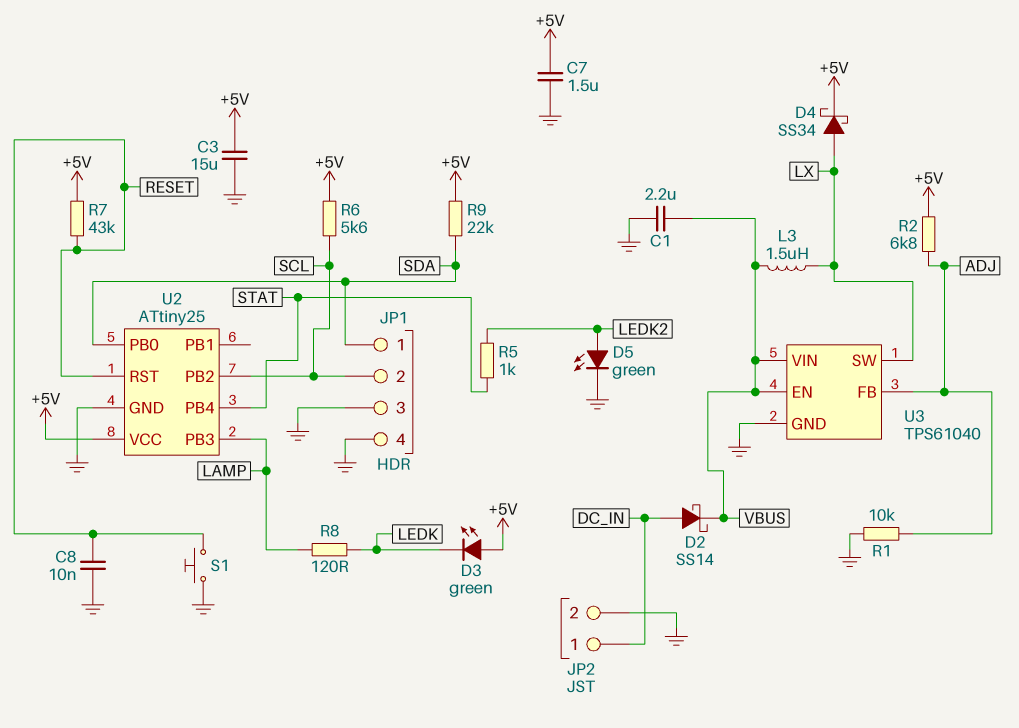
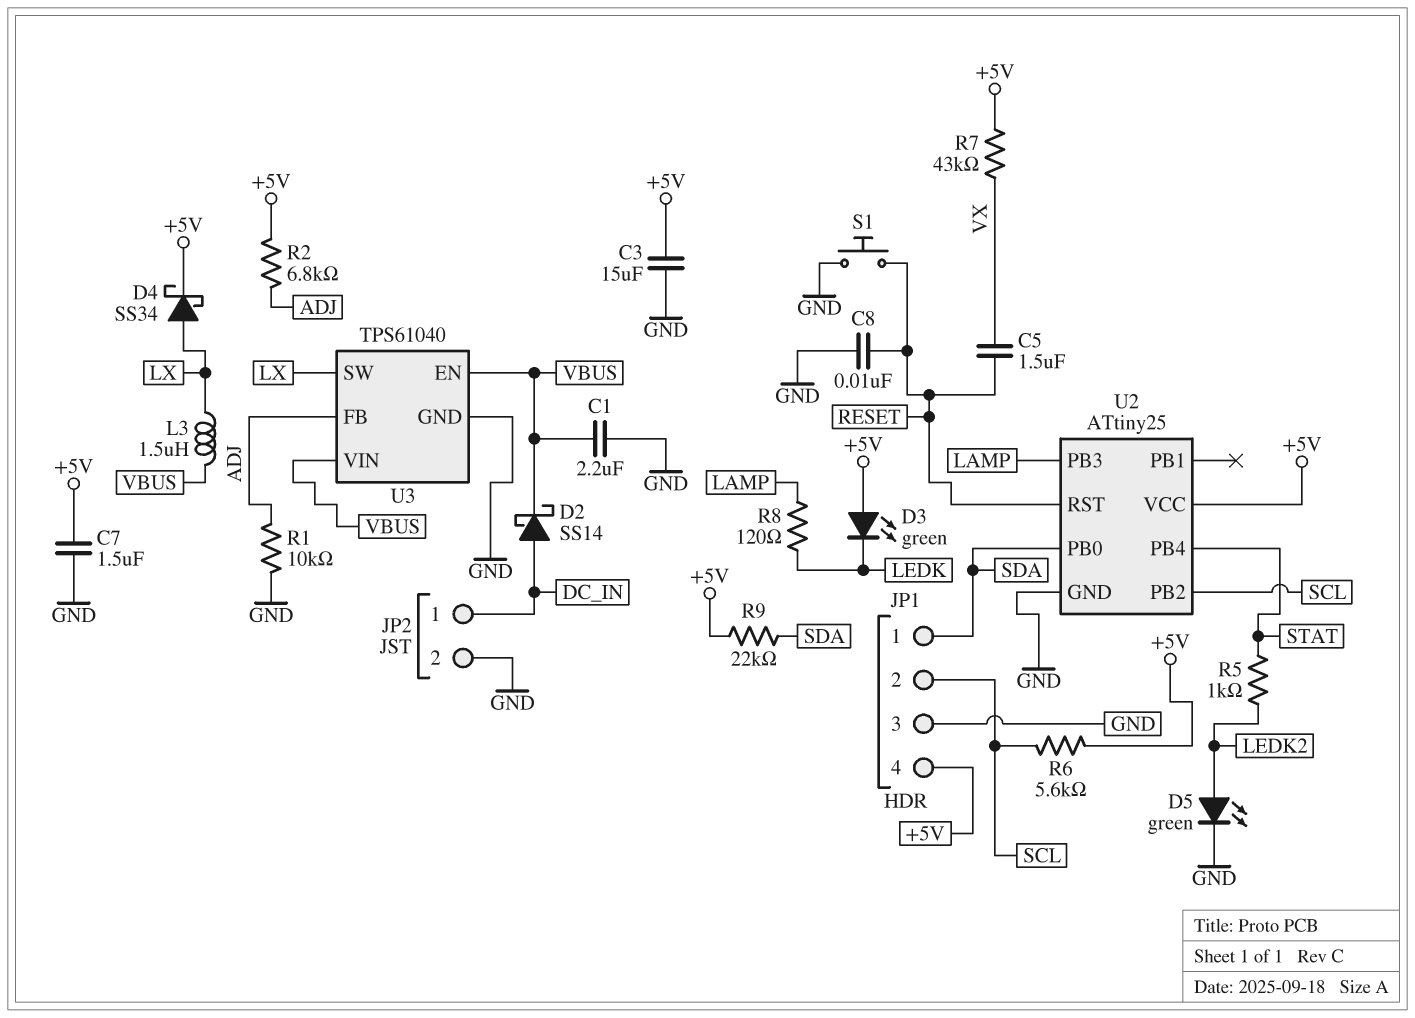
C5: none -> 1.5uF (RESET, VX)
JP1 pin 4: GND -> +5V
R7: 43k (+5V, RESET) -> 43k (+5V, VX)

